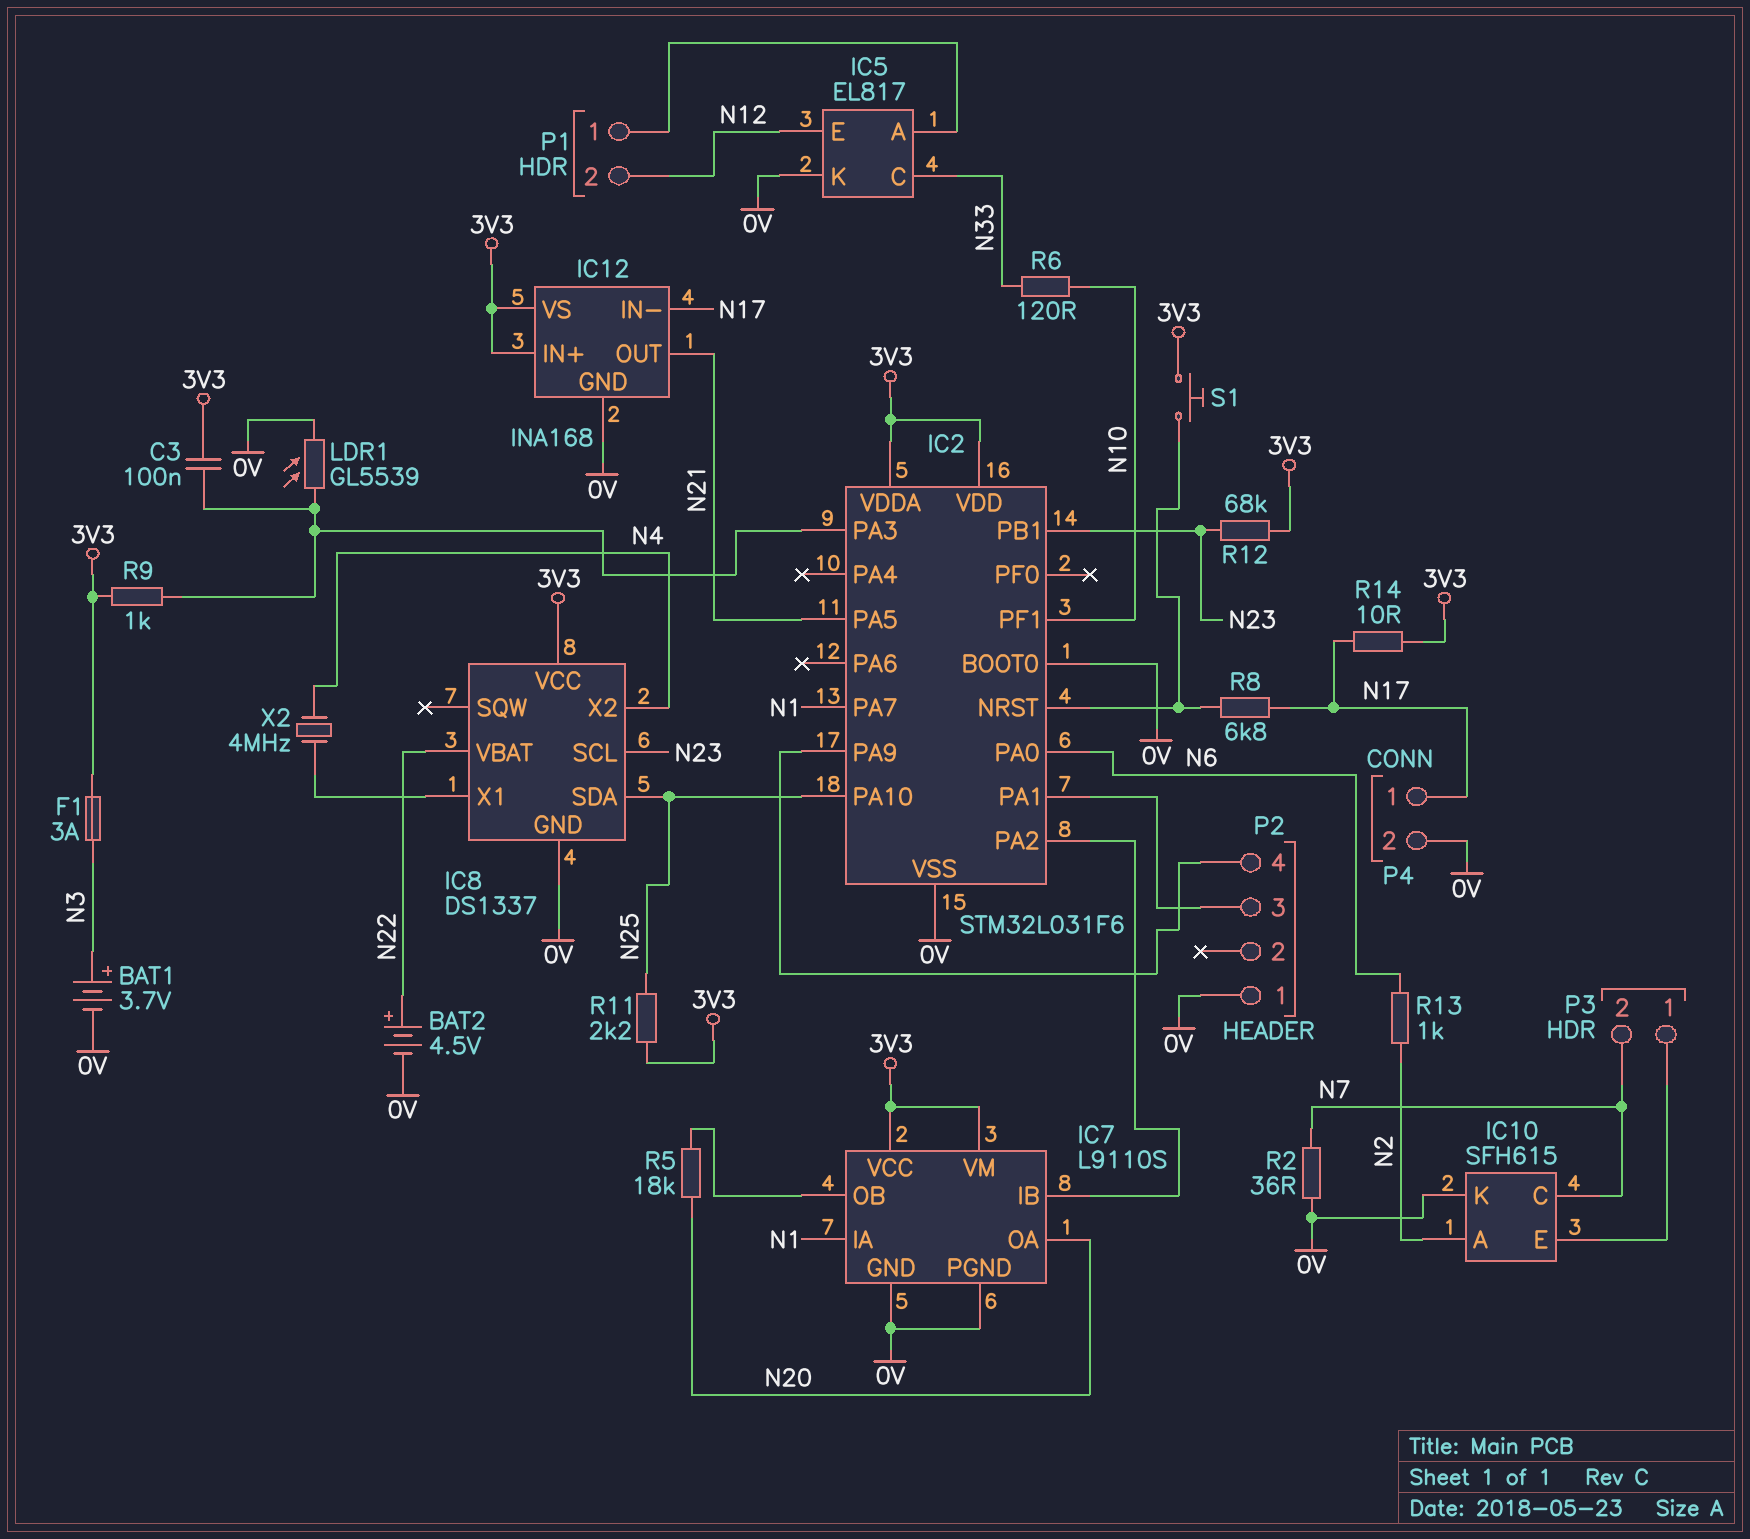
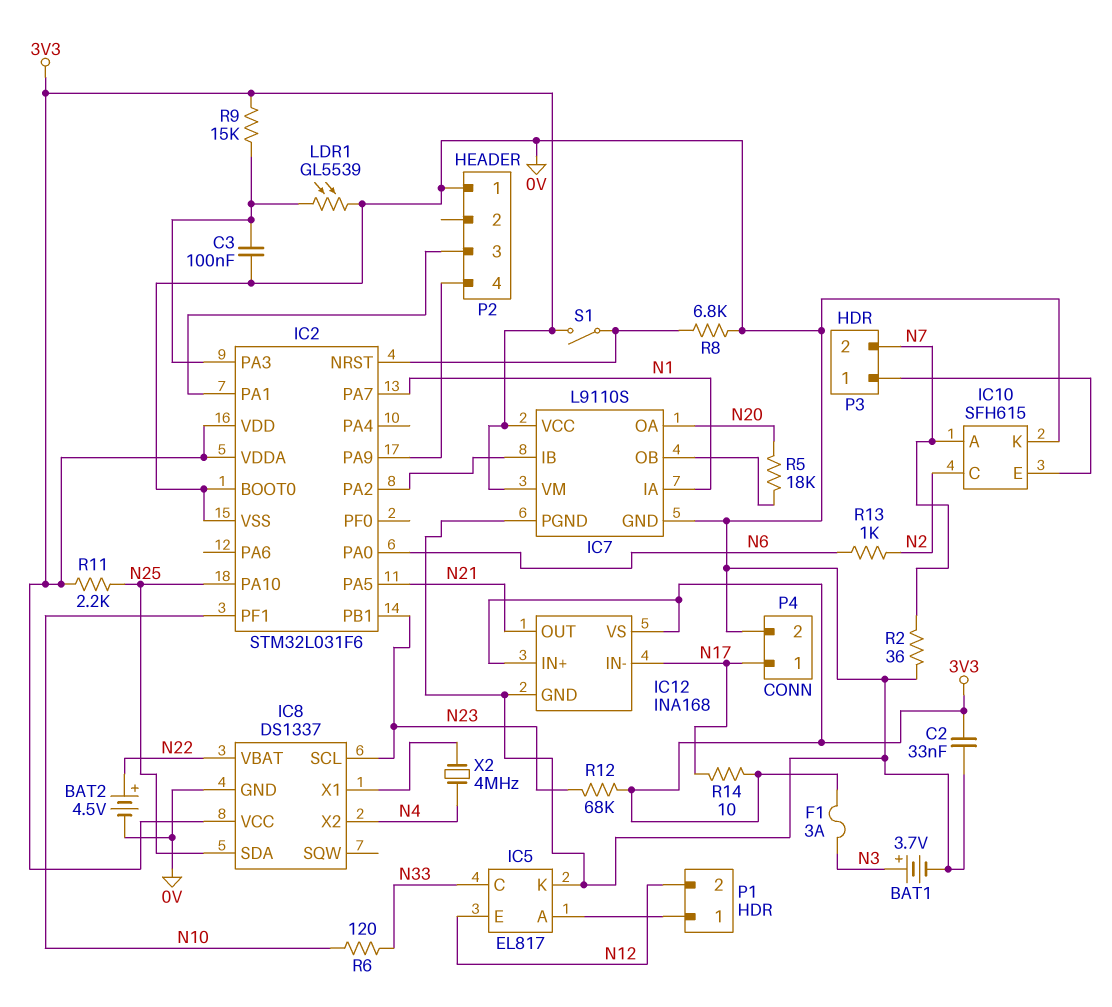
C2: none -> 33nF (0V, 3V3)
C3: 100nF (3V3, IC2/PA3) -> 100nF (0V, IC2/PA3)
IC10 pin A: N2 -> N7
IC10 pin C: N7 -> N2
R8: 6.8k (IC2/NRST, N17) -> 6.8k (0V, IC2/NRST)
R9: 1k (3V3, IC2/PA3) -> 15k (3V3, IC2/PA3)
S1: button (3V3, IC2/NRST) -> switch (3V3, IC2/NRST)

